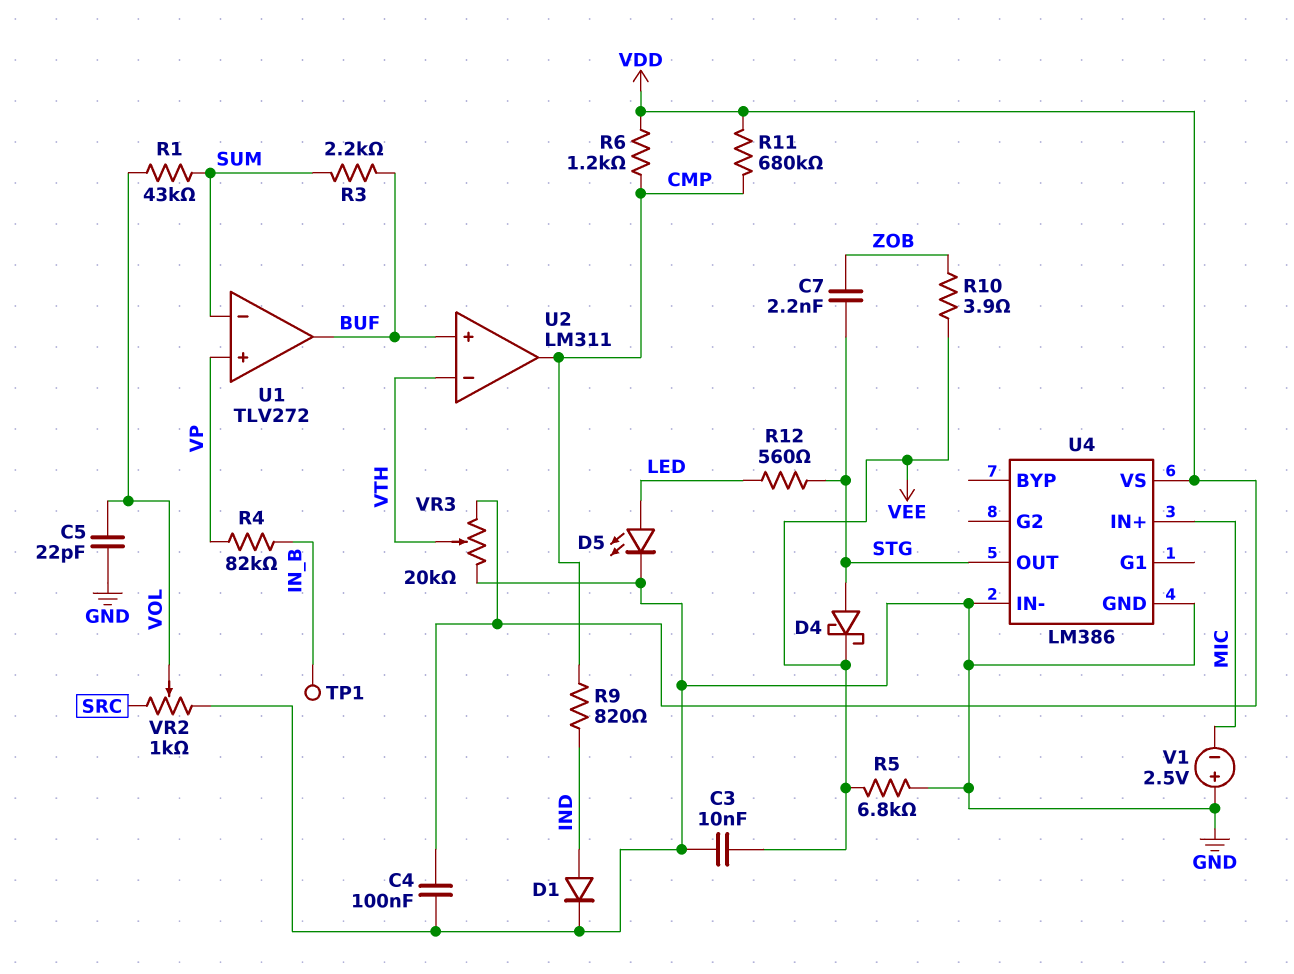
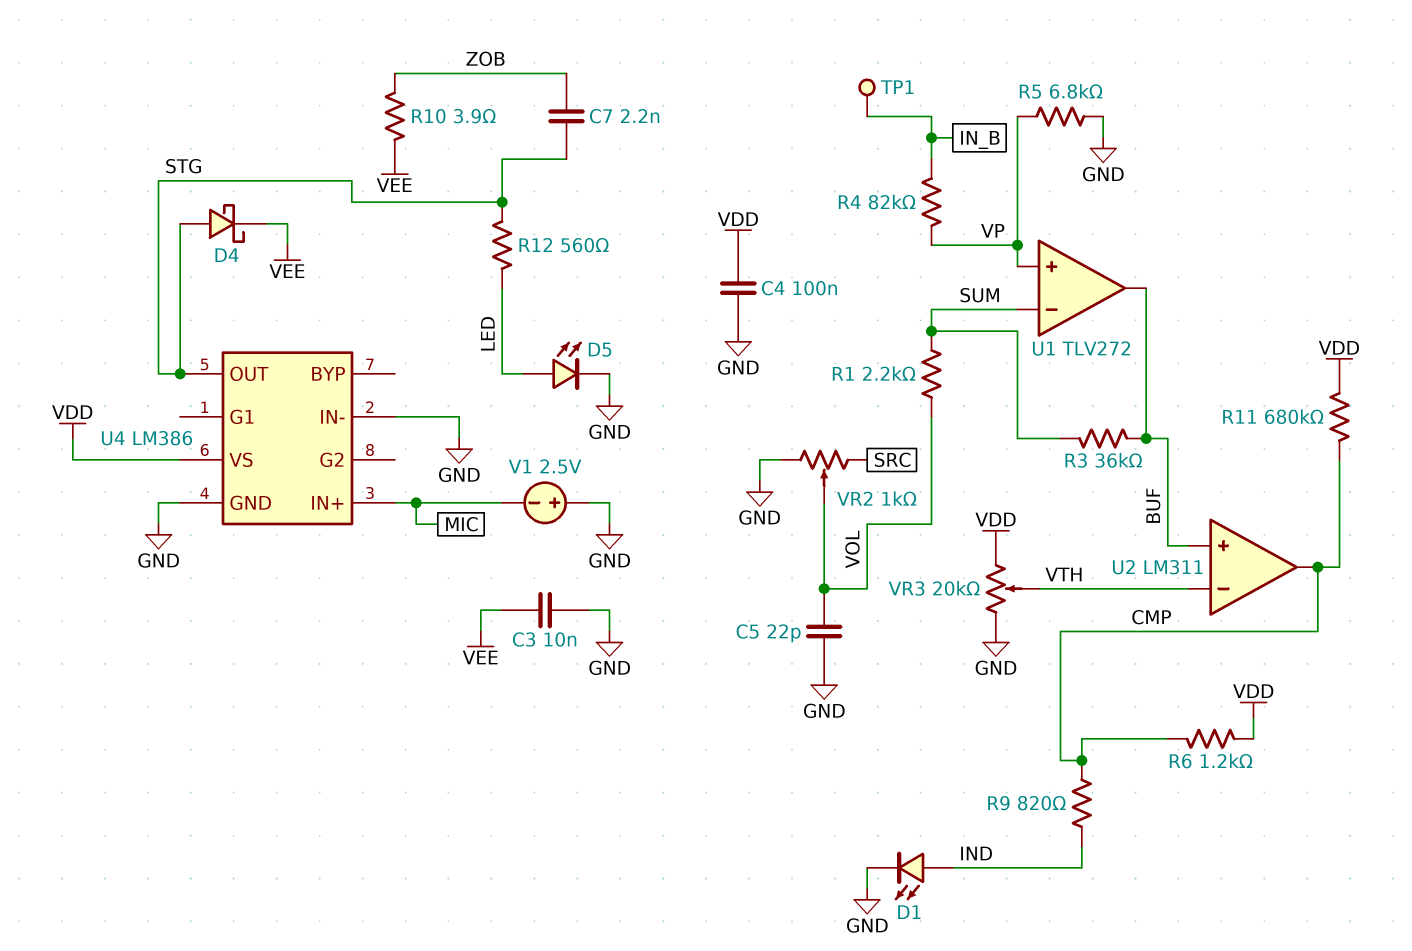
D1: diode (A IND, K GND) -> LED (A IND, K GND)
R1: 43k (SUM, VOL) -> 2.2k (SUM, VOL)
R3: 2.2k (BUF, SUM) -> 36k (BUF, SUM)
R5: 6.8k (GND, VEE) -> 6.8k (GND, VP)

